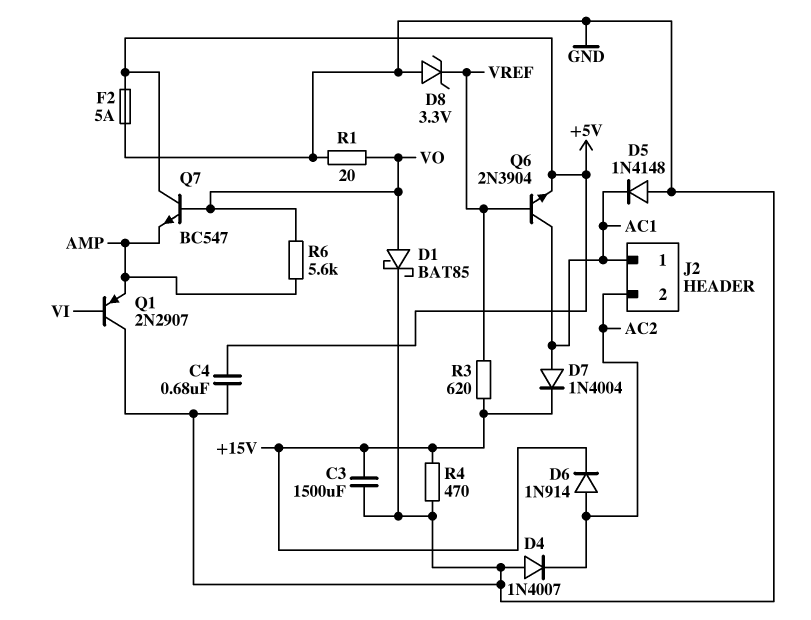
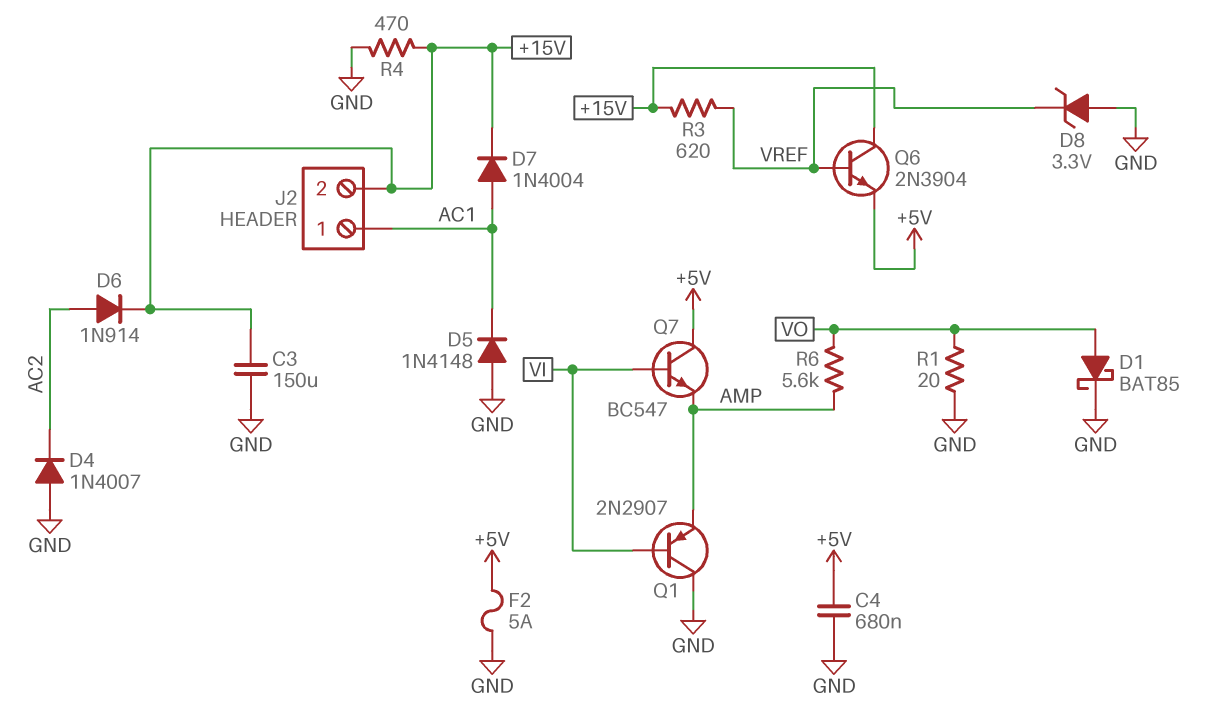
C3: 1500uF (+15V, GND) -> 150uF (+15V, GND)
J2 pin 2: AC2 -> +15V
Q6: NPN 2N3904 (B VREF, C AC1, E +5V) -> NPN 2N3904 (B VREF, C +15V, E +5V)
Q7: NPN BC547 (B VO, C +5V, E AMP) -> NPN BC547 (B VI, C +5V, E AMP)

